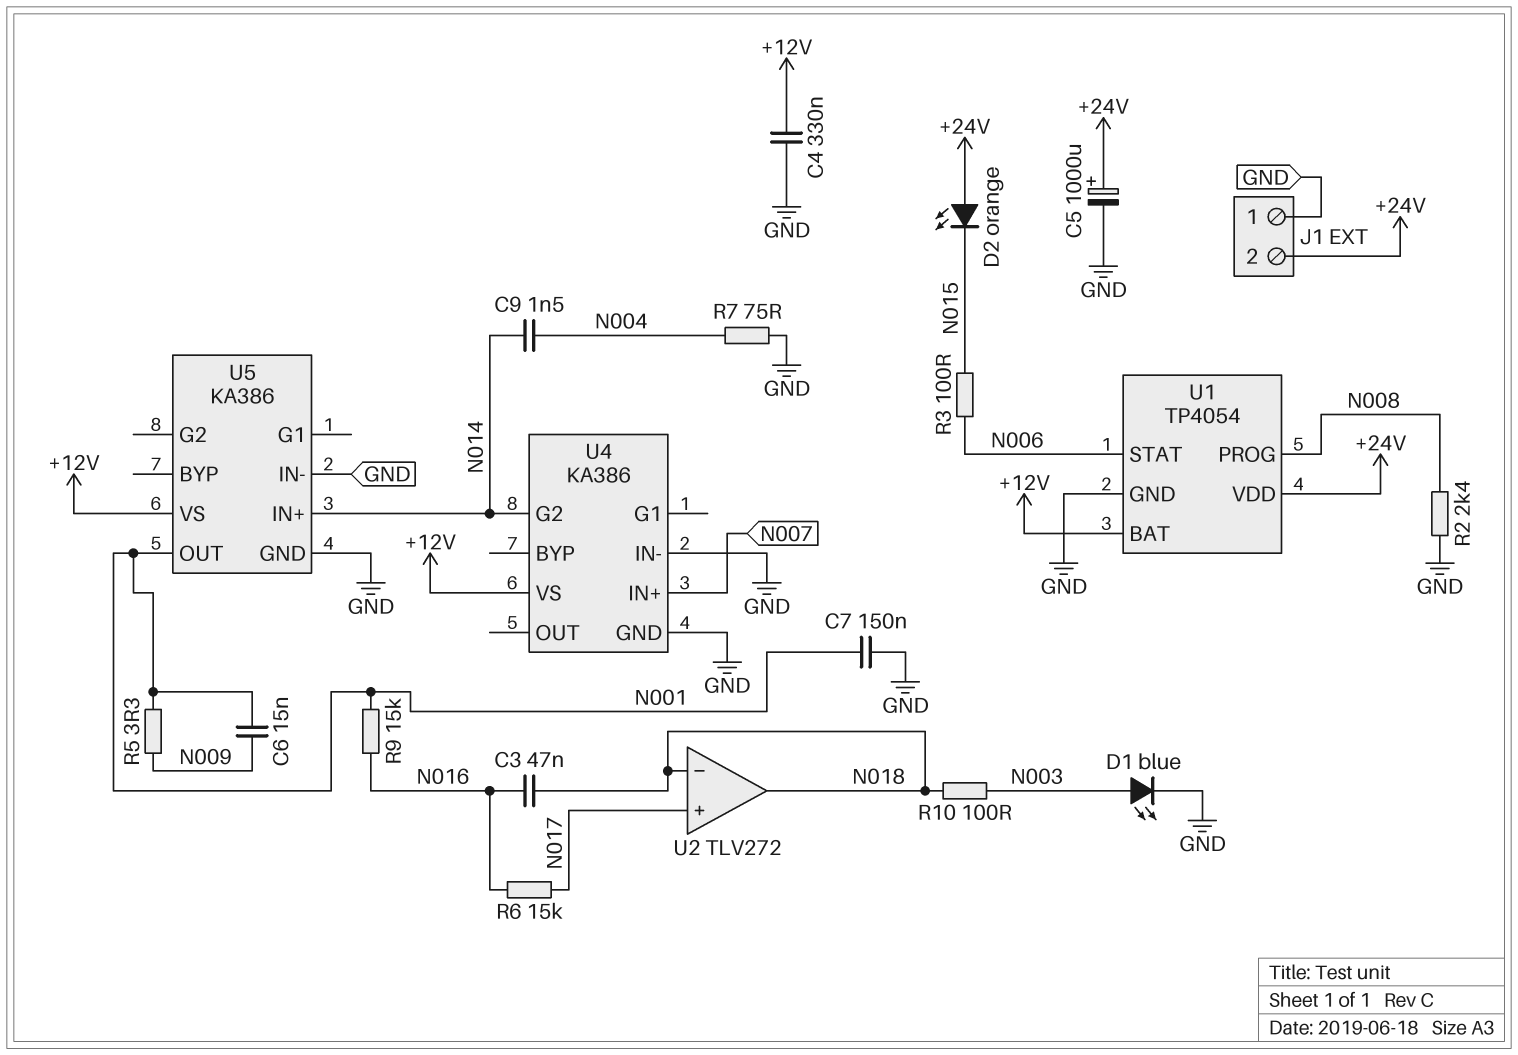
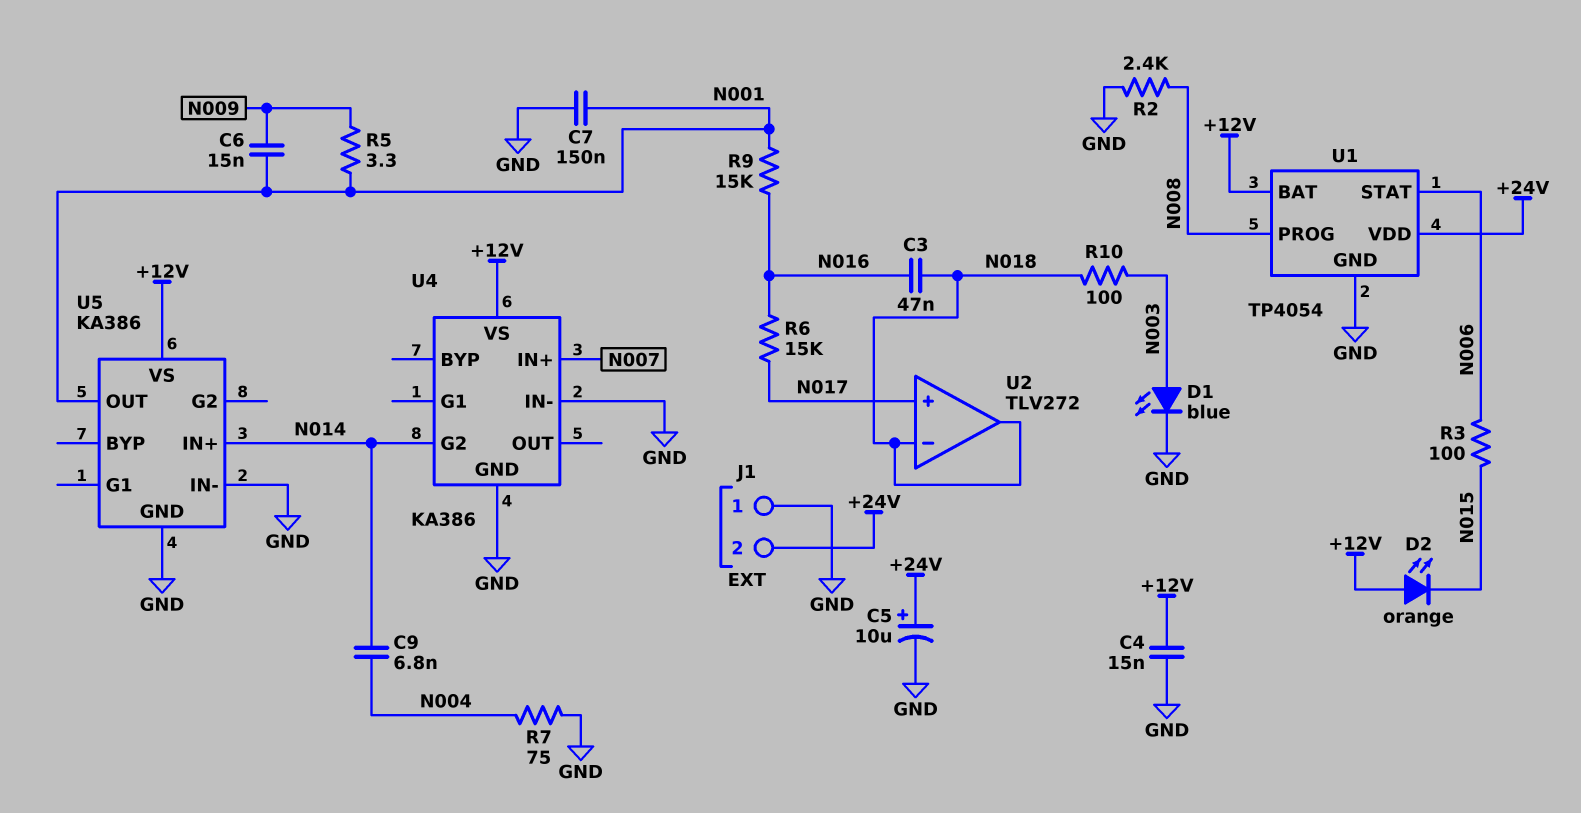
C4: 330nF (+12V, GND) -> 15nF (+12V, GND)
C5: 1000uF (plus +24V, minus GND) -> 10uF (plus +24V, minus GND)
C9: 1.5nF (N004, N014) -> 6.8nF (N004, N014)
D2: LED orange (A +24V, K N015) -> LED orange (A +12V, K N015)

